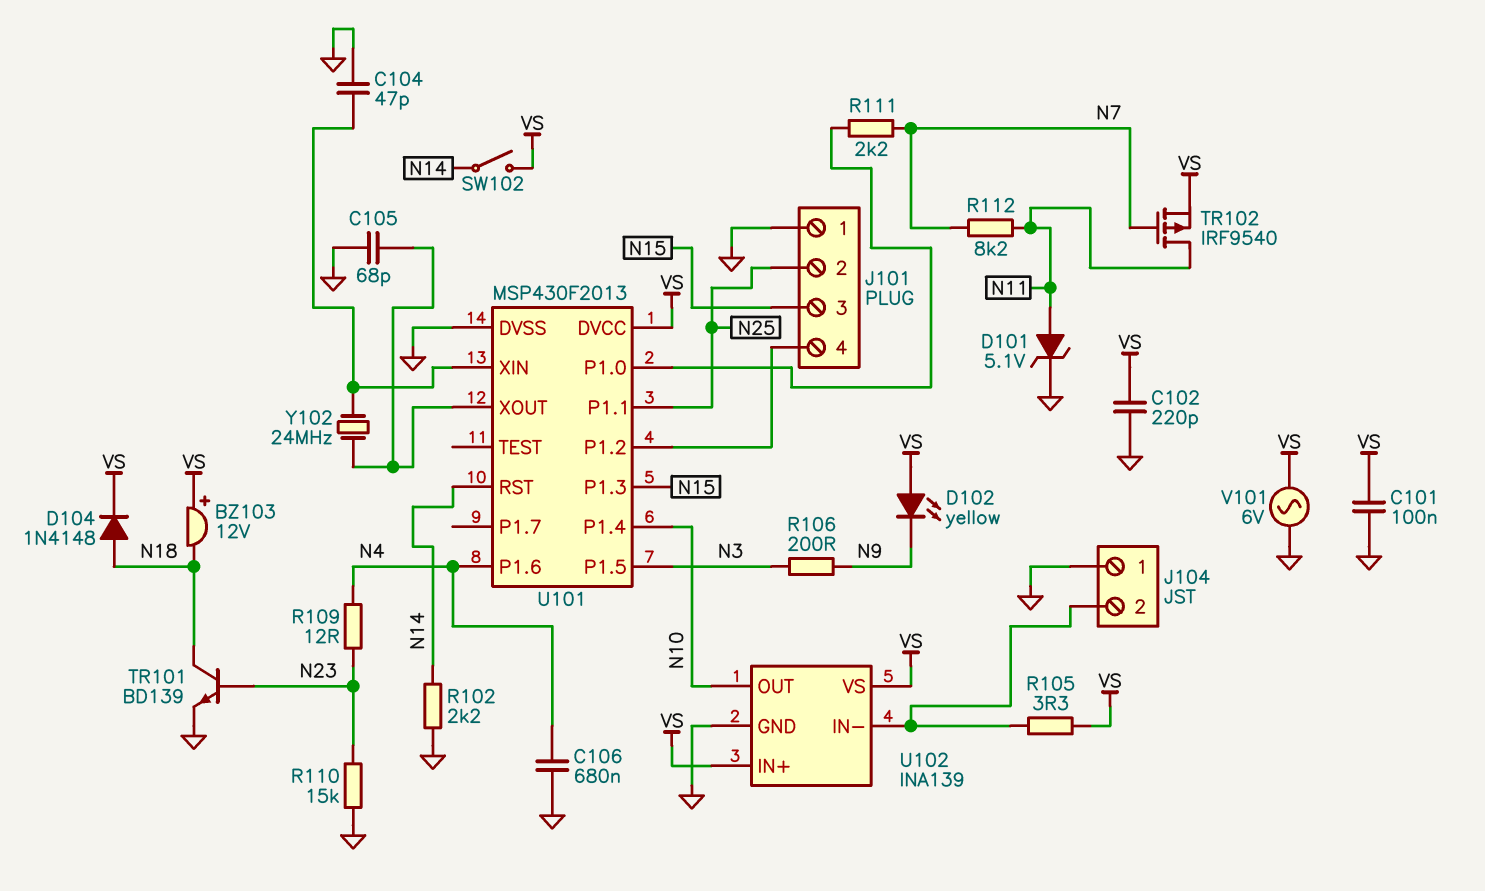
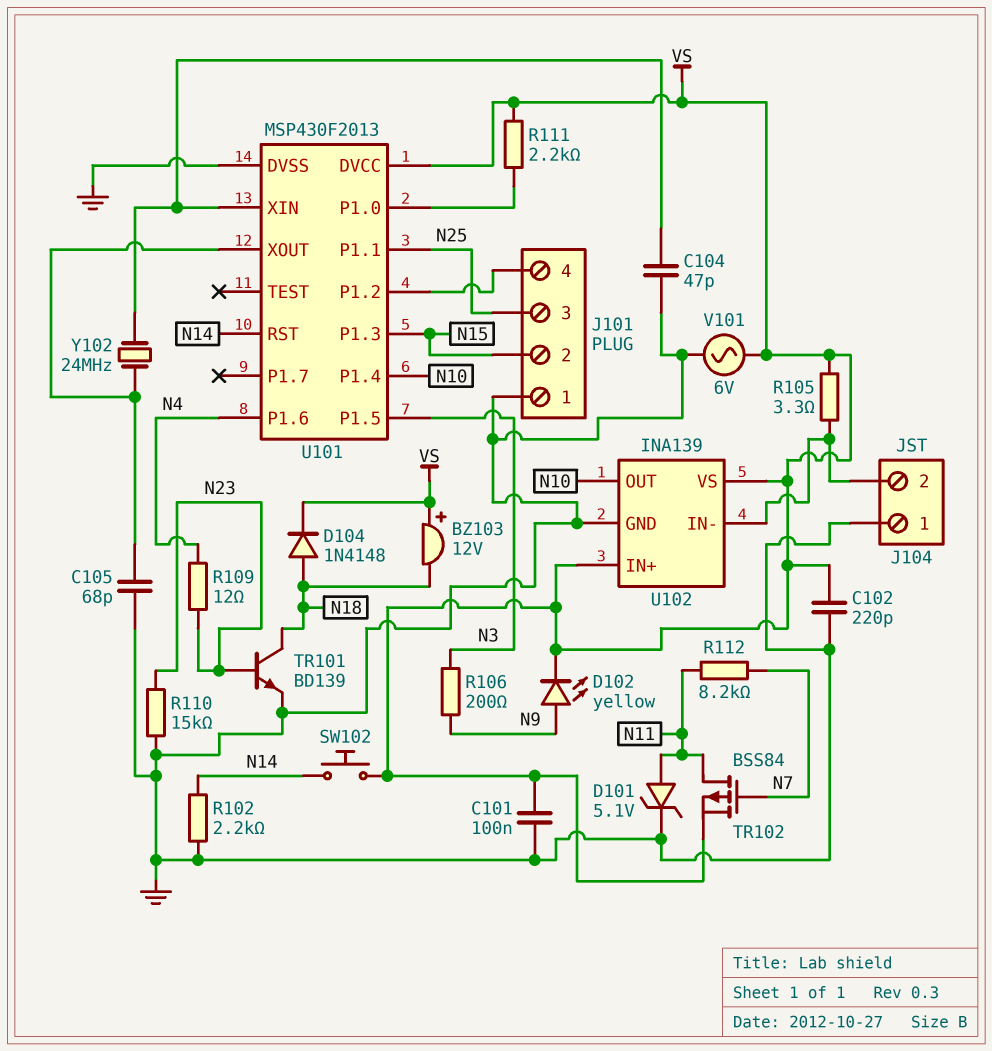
C106: 680nF (GND, N4) -> none
D102: LED yellow (A VS, K N9) -> LED yellow (A N9, K VS)
J101 pin 2: N25 -> N15
J101 pin 3: N15 -> N25
R111: 2.2k (N7, U101/P1.0) -> 2.2k (U101/P1.0, VS)
SW102: switch (N14, VS) -> button (N14, VS)
TR102: PMOS IRF9540 (G N7, D N11, S VS) -> PMOS BSS84 (G N7, D N11, S VS)

